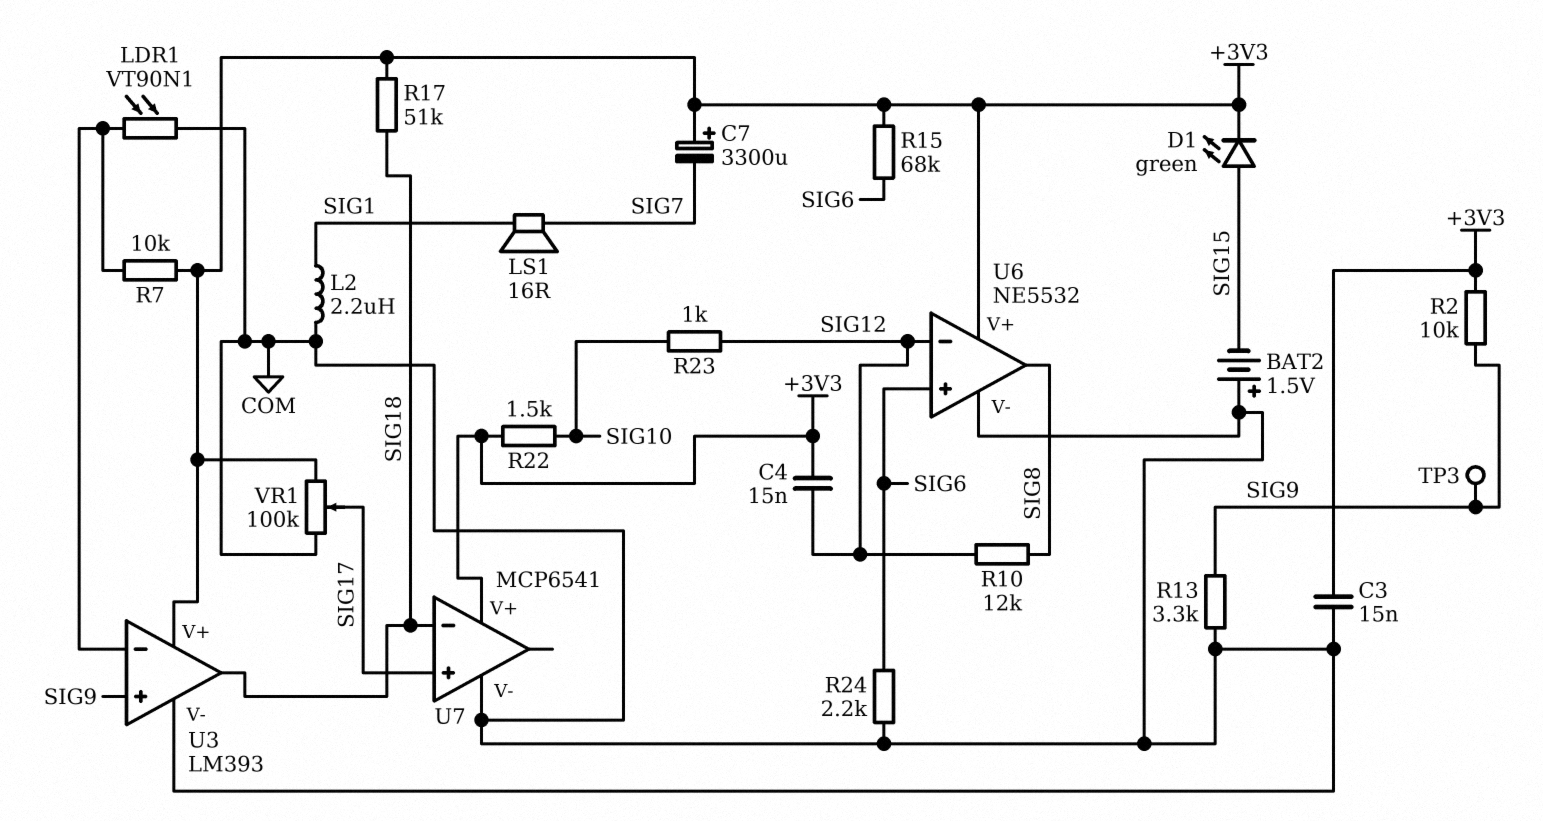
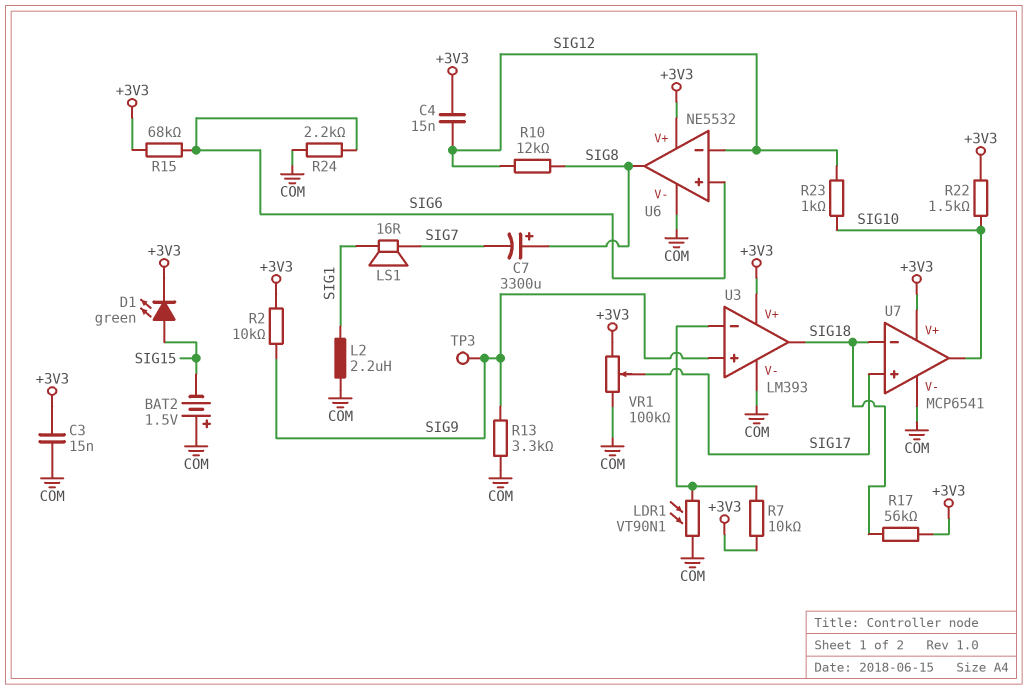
C7: 3300uF (plus +3V3, minus SIG7) -> 3300uF (plus SIG8, minus SIG7)
R17: 51k (+3V3, SIG18) -> 56k (+3V3, SIG18)
U7 pin out: none -> SIG10

